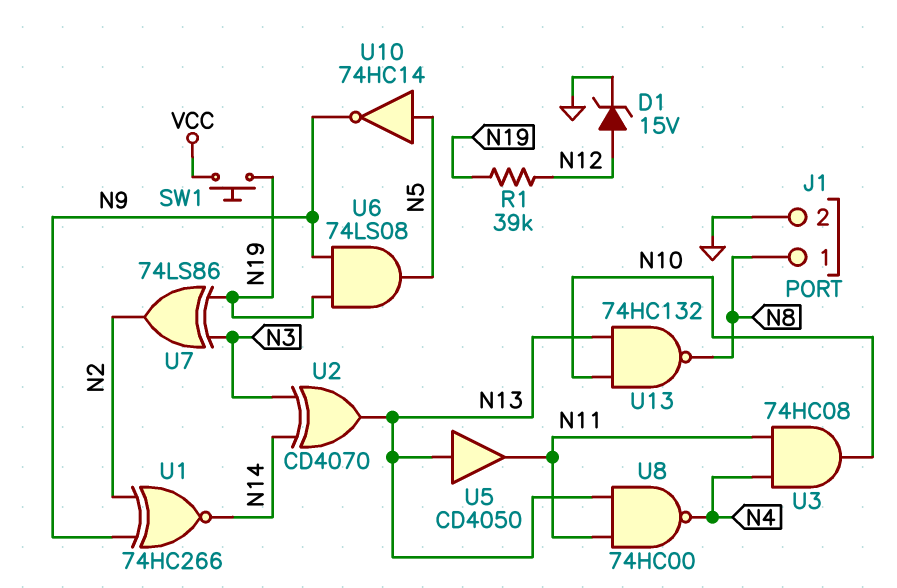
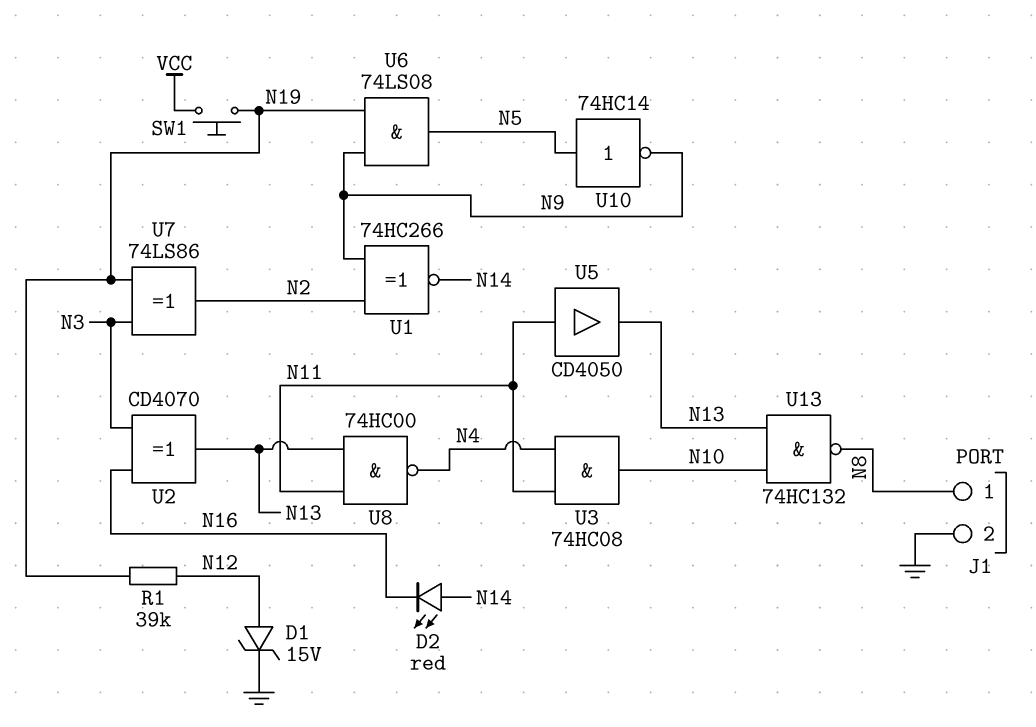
D2: none -> LED red (A N14, K N16)
U2: XOR CD4070 (in N3, in N14, out N13) -> XOR CD4070 (in N3, in N16, out N13)
U5: buffer CD4050 (in N13, out N11) -> buffer CD4050 (in N11, out N13)

